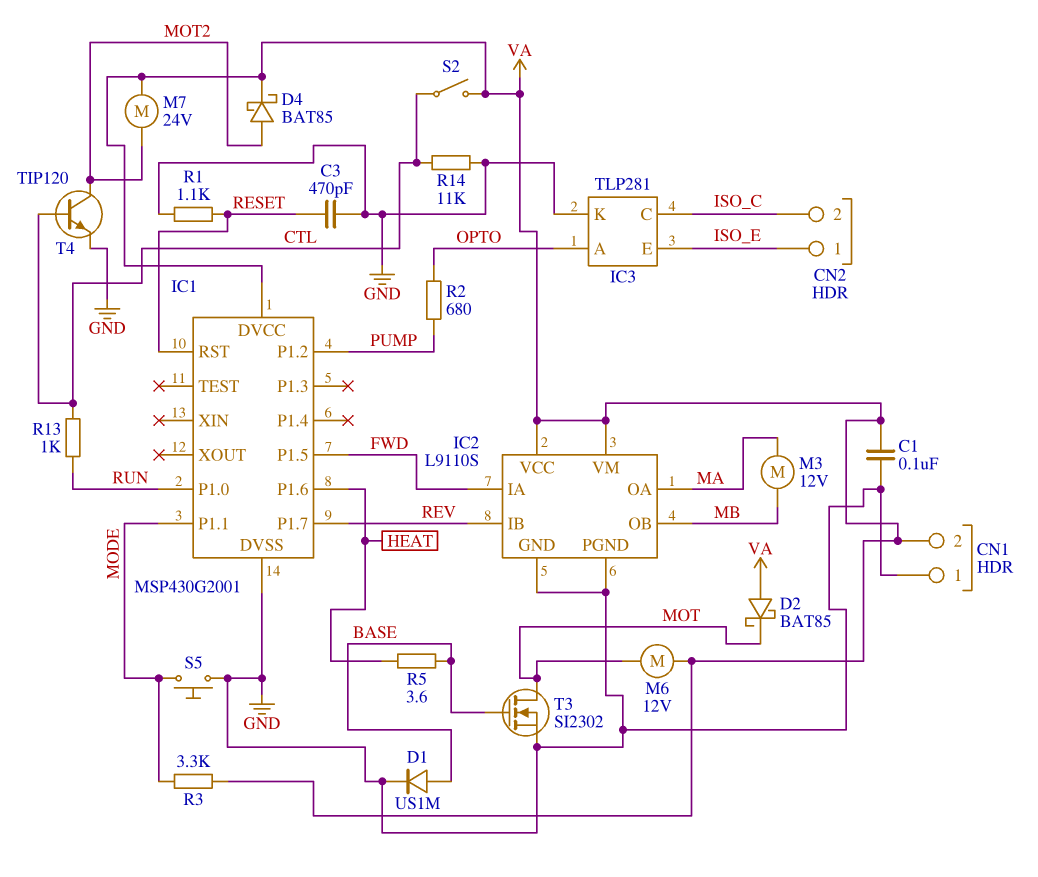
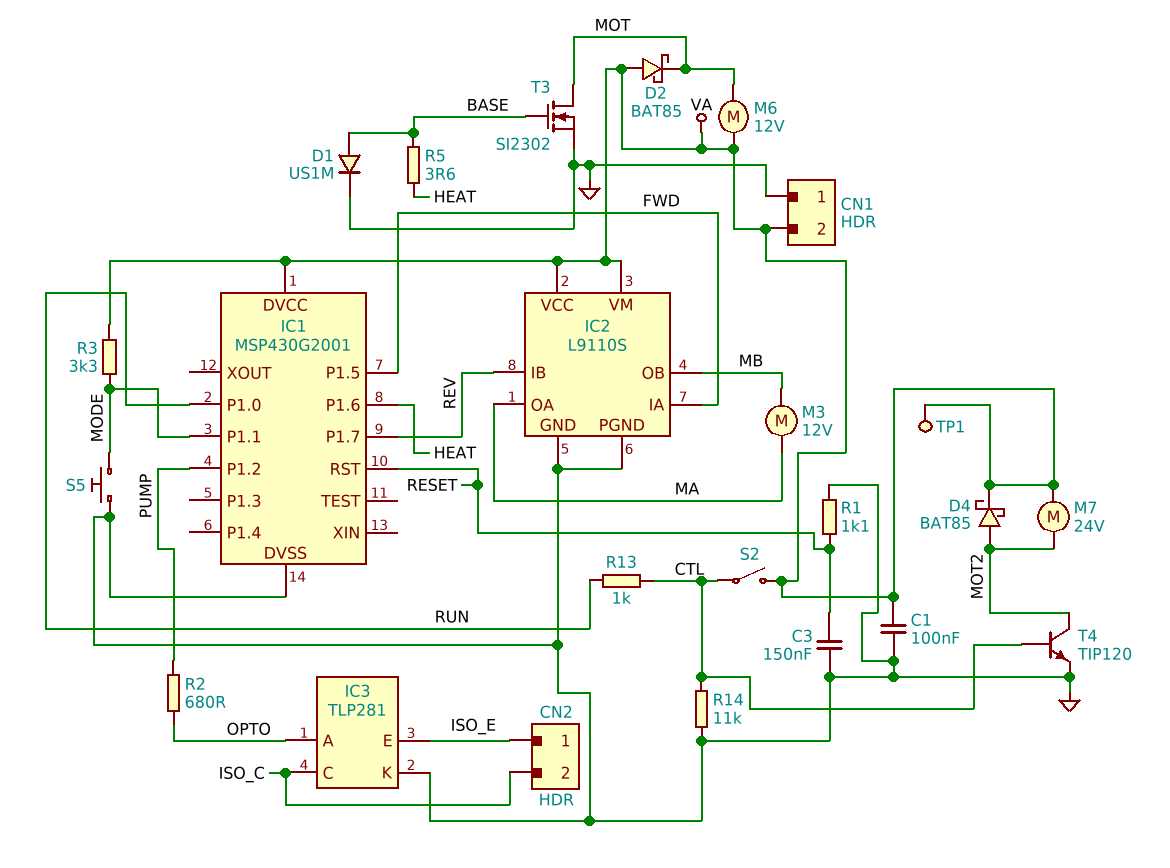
C3: 470pF (GND, RESET) -> 150nF (GND, RESET)
TP1: none -> test point (VA)

